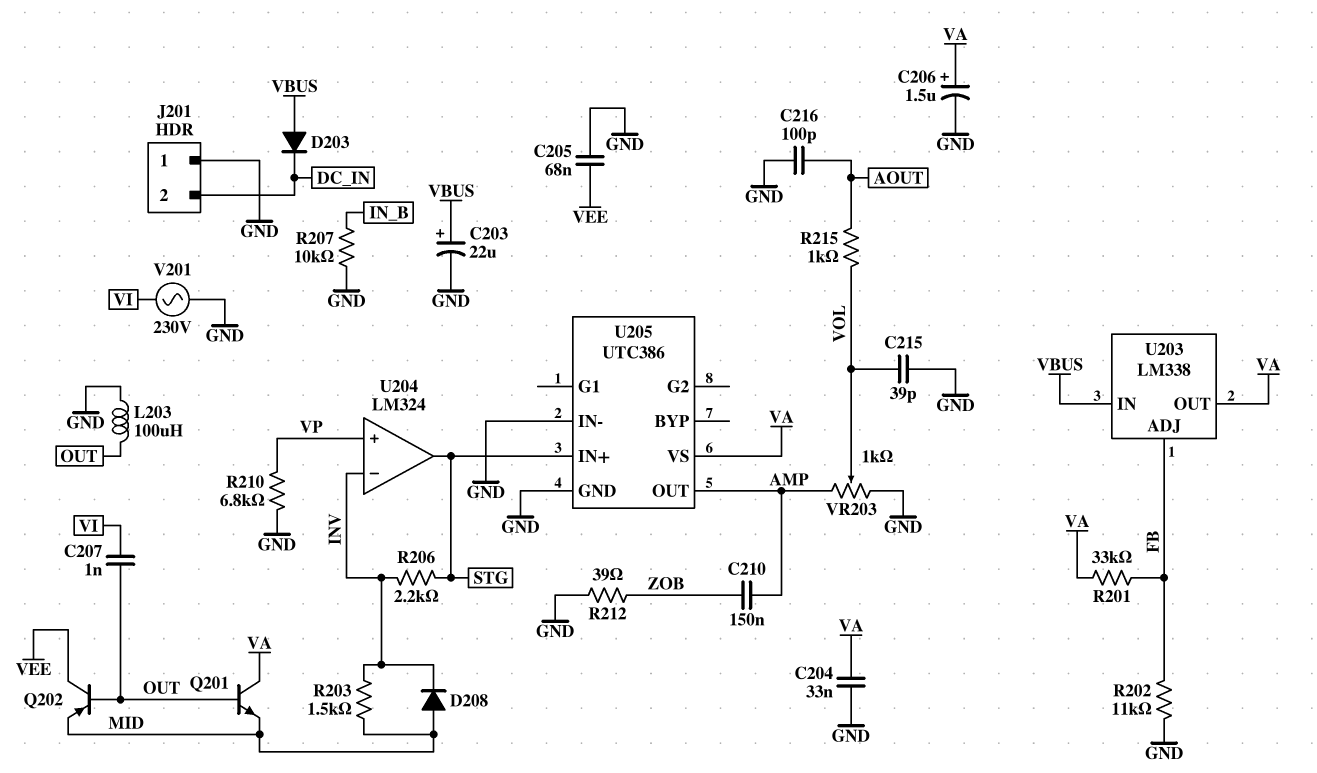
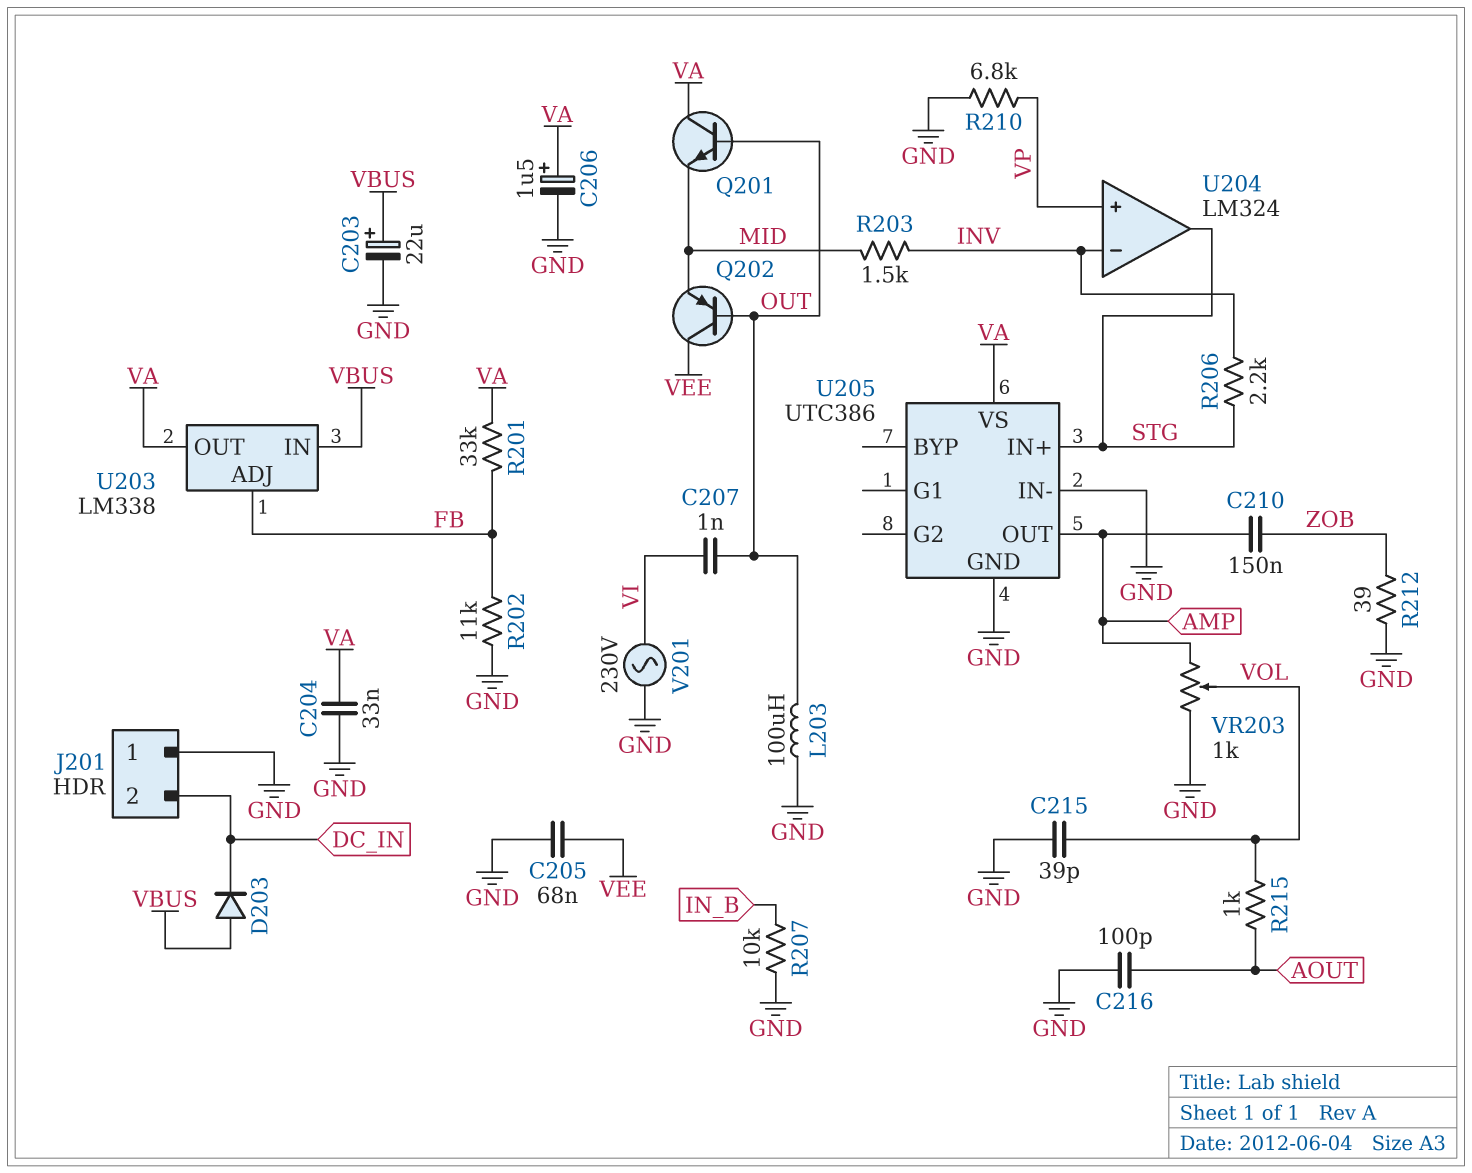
D208: diode (A MID, K INV) -> none

